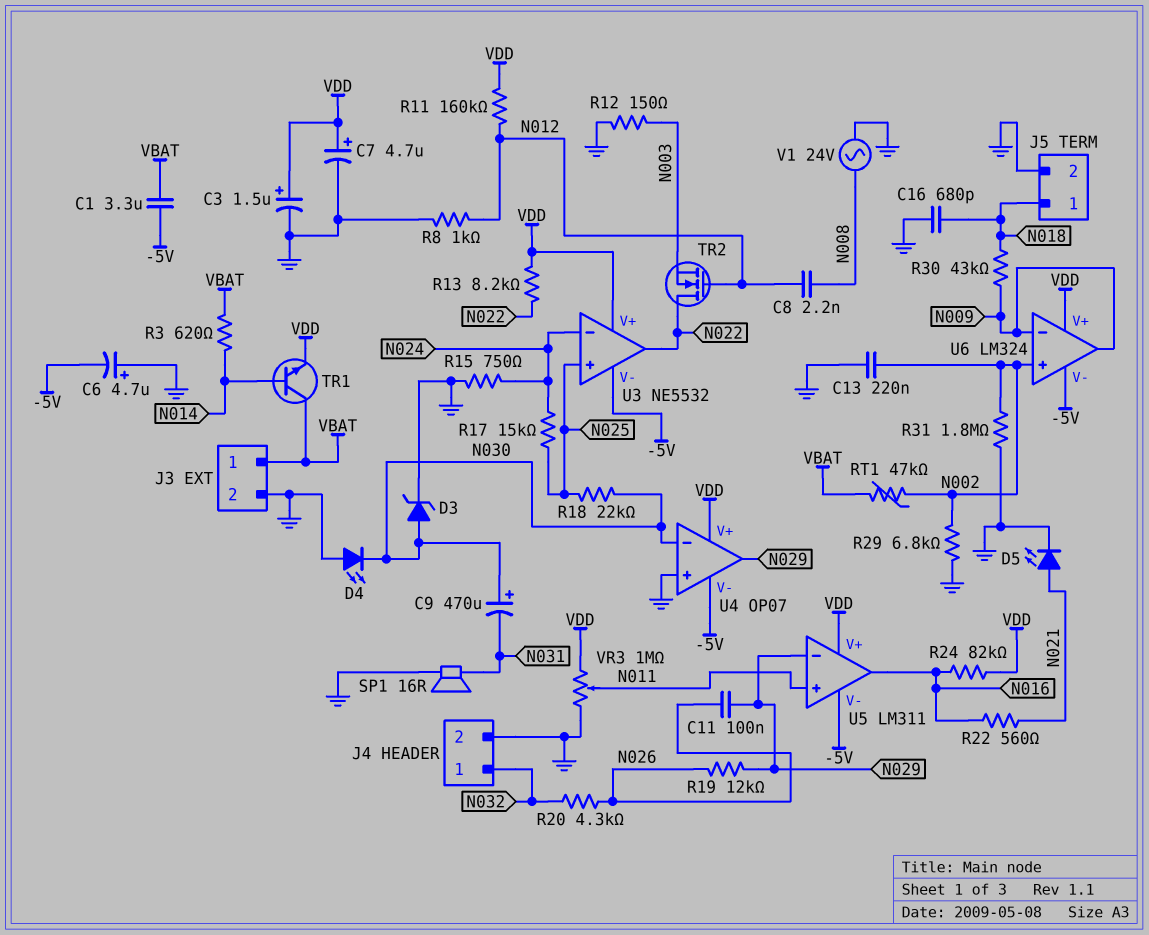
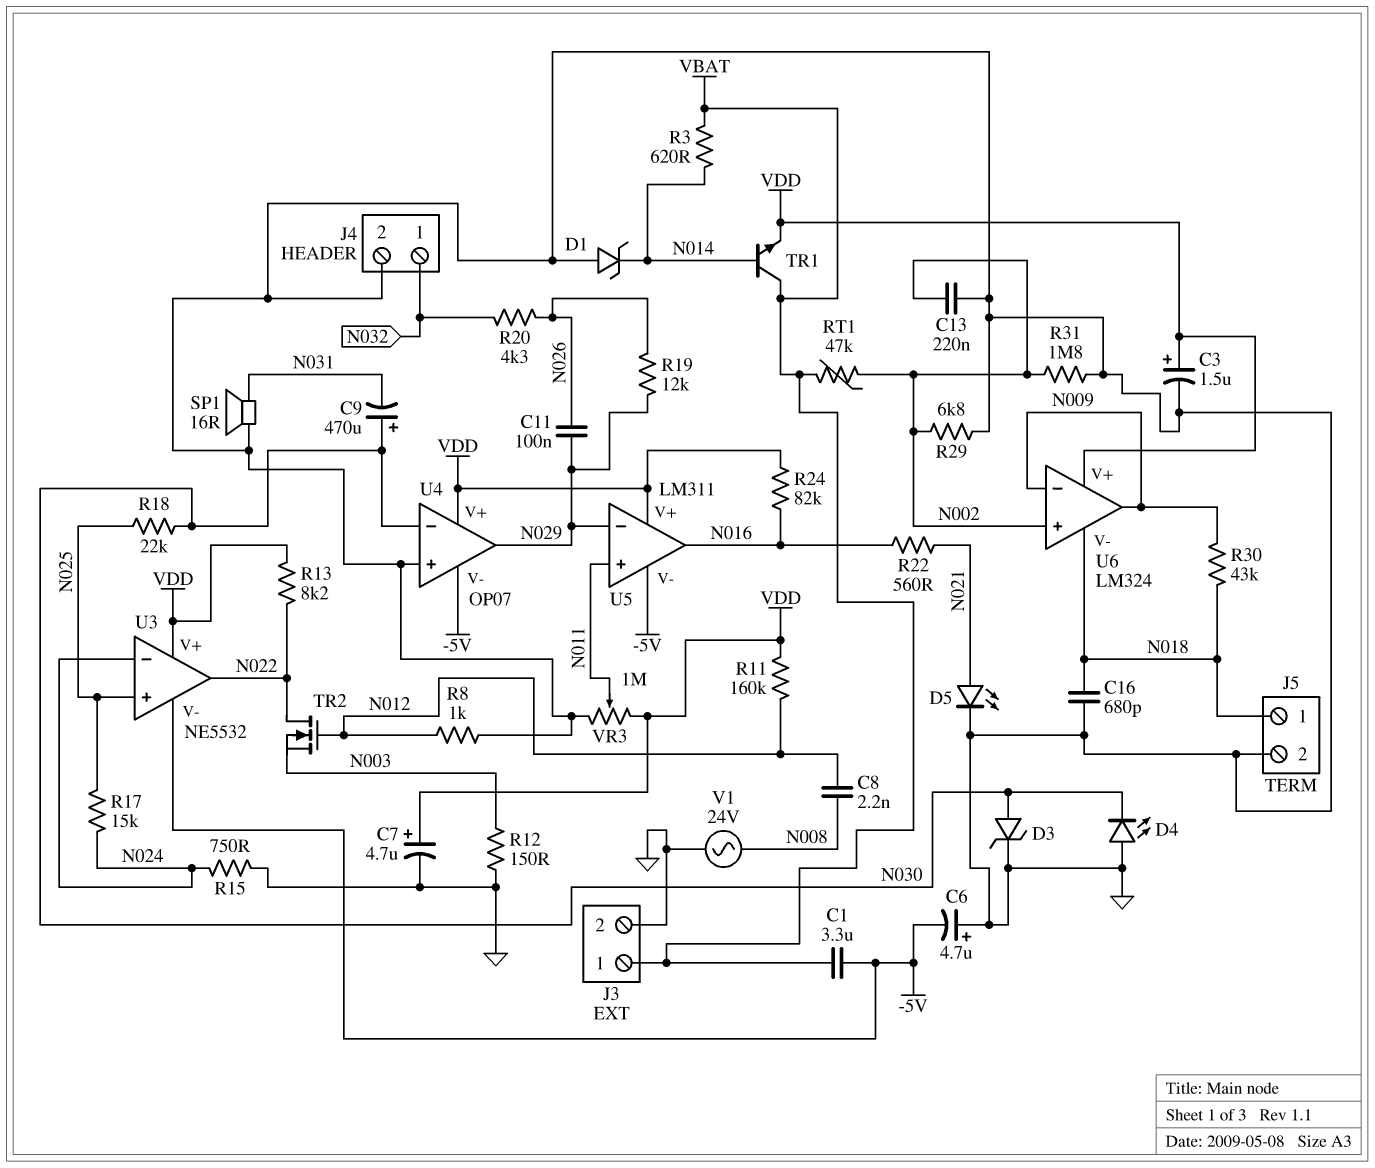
D1: none -> zener (A GND, K N014)
U6 pin V-: -5V -> N018

